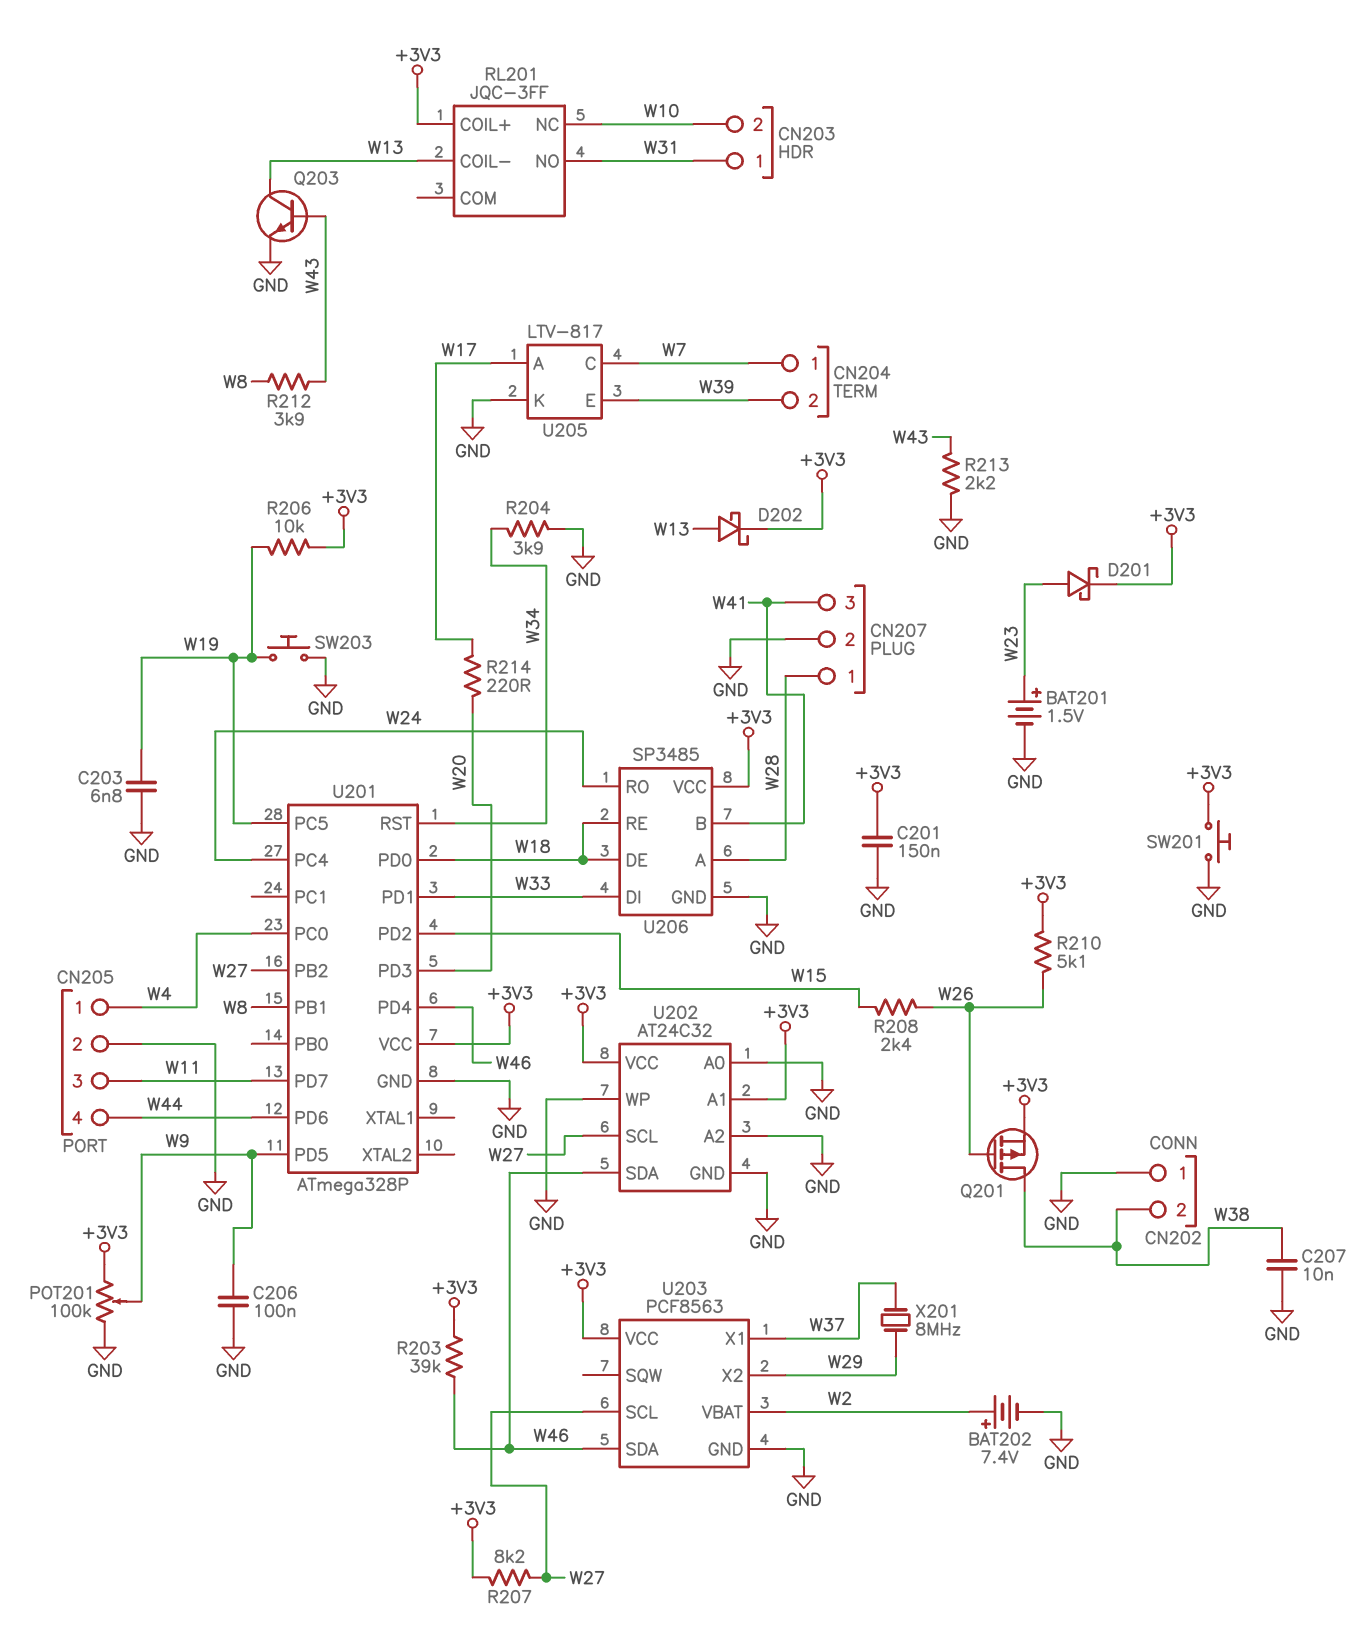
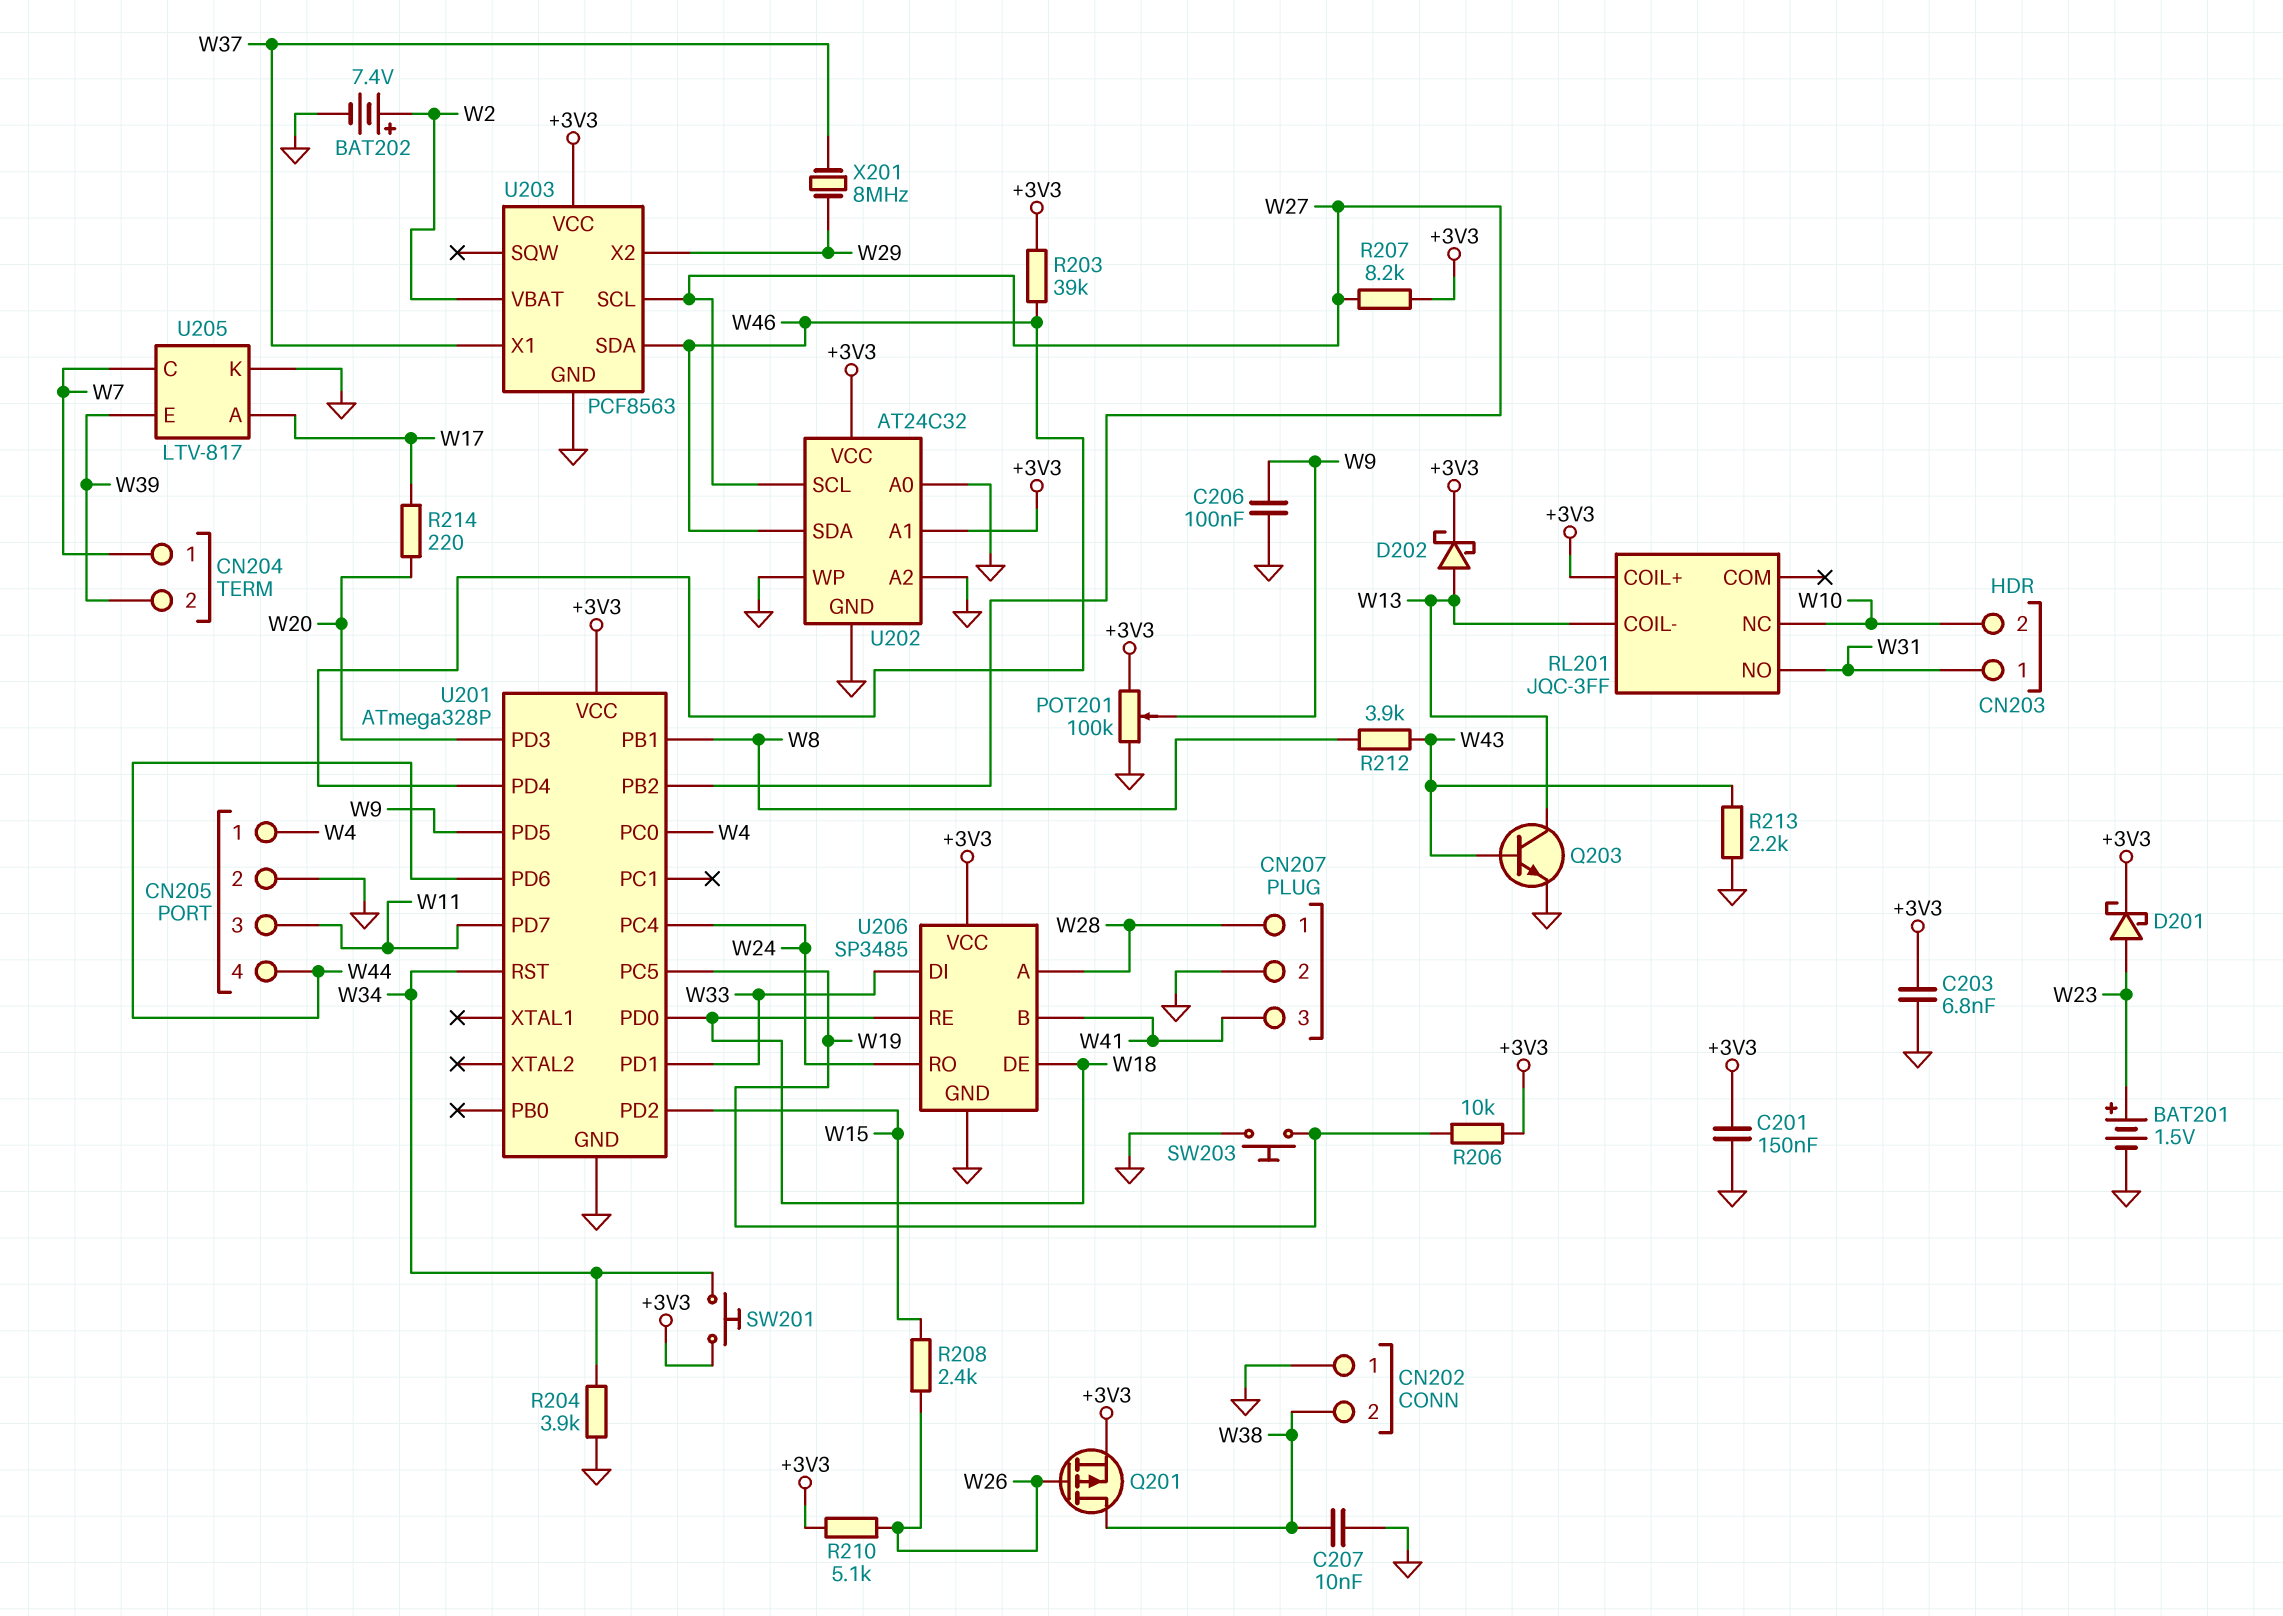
C203: 6.8nF (GND, W19) -> 6.8nF (+3V3, GND)
SW201: button (+3V3, GND) -> button (+3V3, W34)

